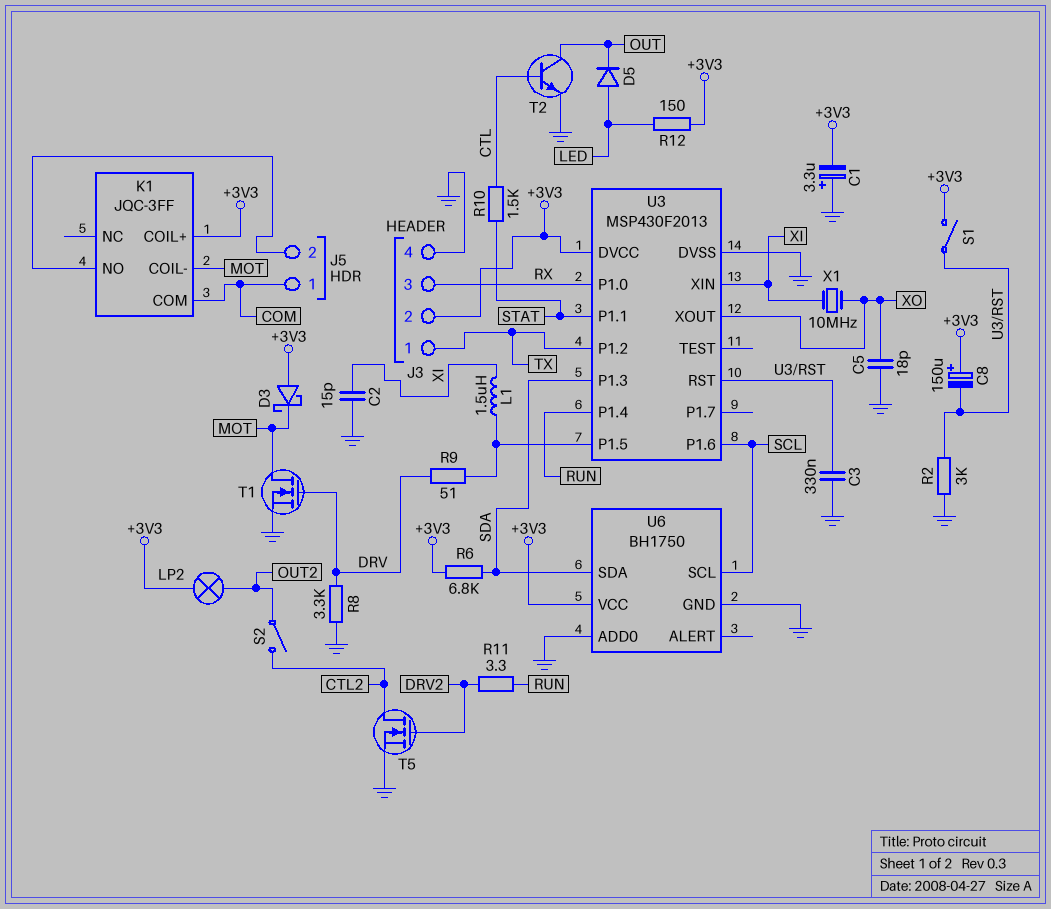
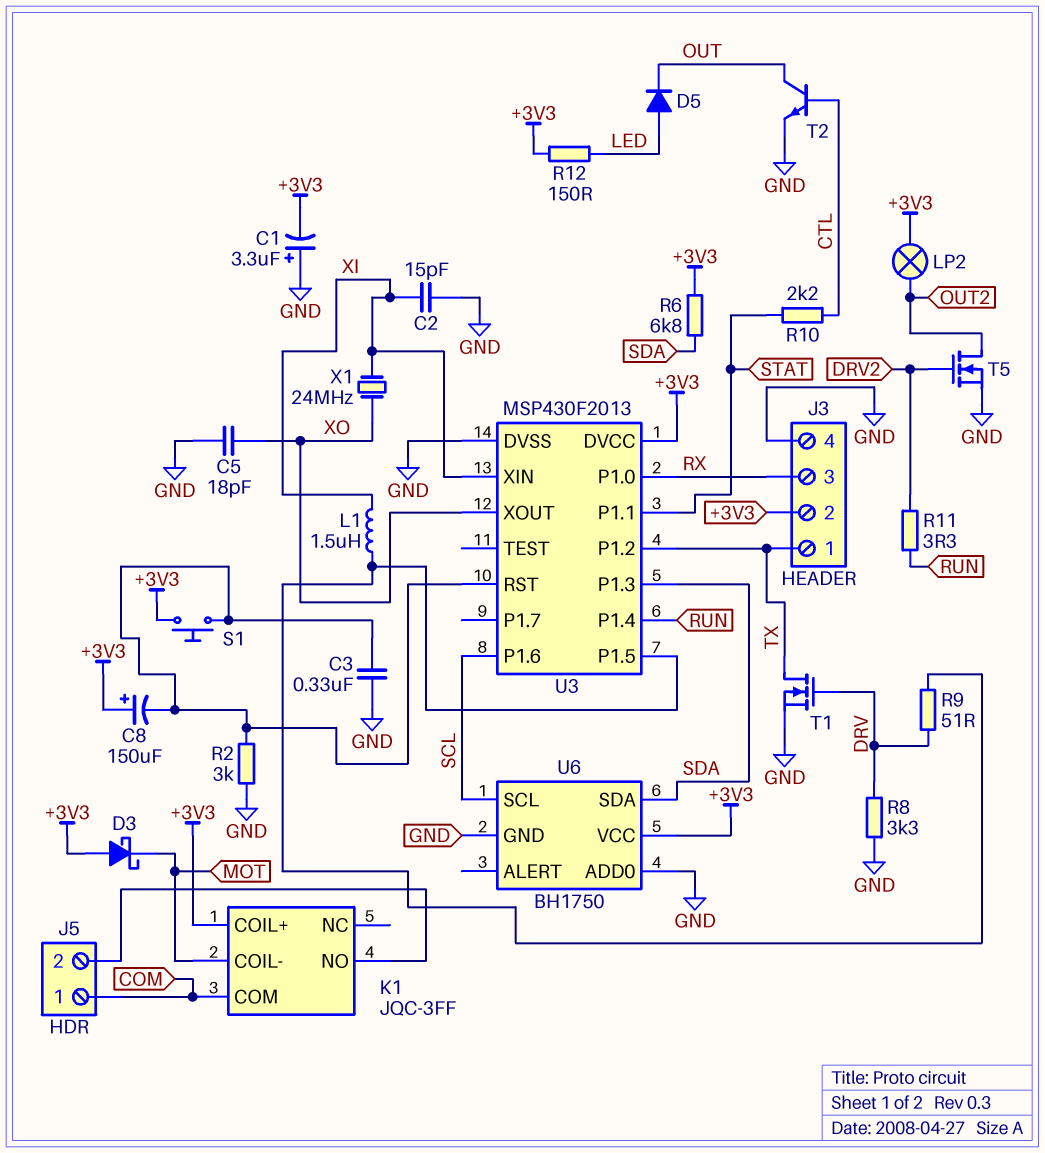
R10: 1.5k (CTL, STAT) -> 2.2k (CTL, STAT)
S1: switch (+3V3, U3/RST) -> button (+3V3, U3/RST)
S2: switch (CTL2, OUT2) -> none
T1: NMOS (G DRV, D MOT, S GND) -> NMOS (G DRV, D TX, S GND)
T5: NMOS (G DRV2, D CTL2, S GND) -> NMOS (G DRV2, D OUT2, S GND)
X1: 10MHz (XI, XO) -> 24MHz (XI, XO)

